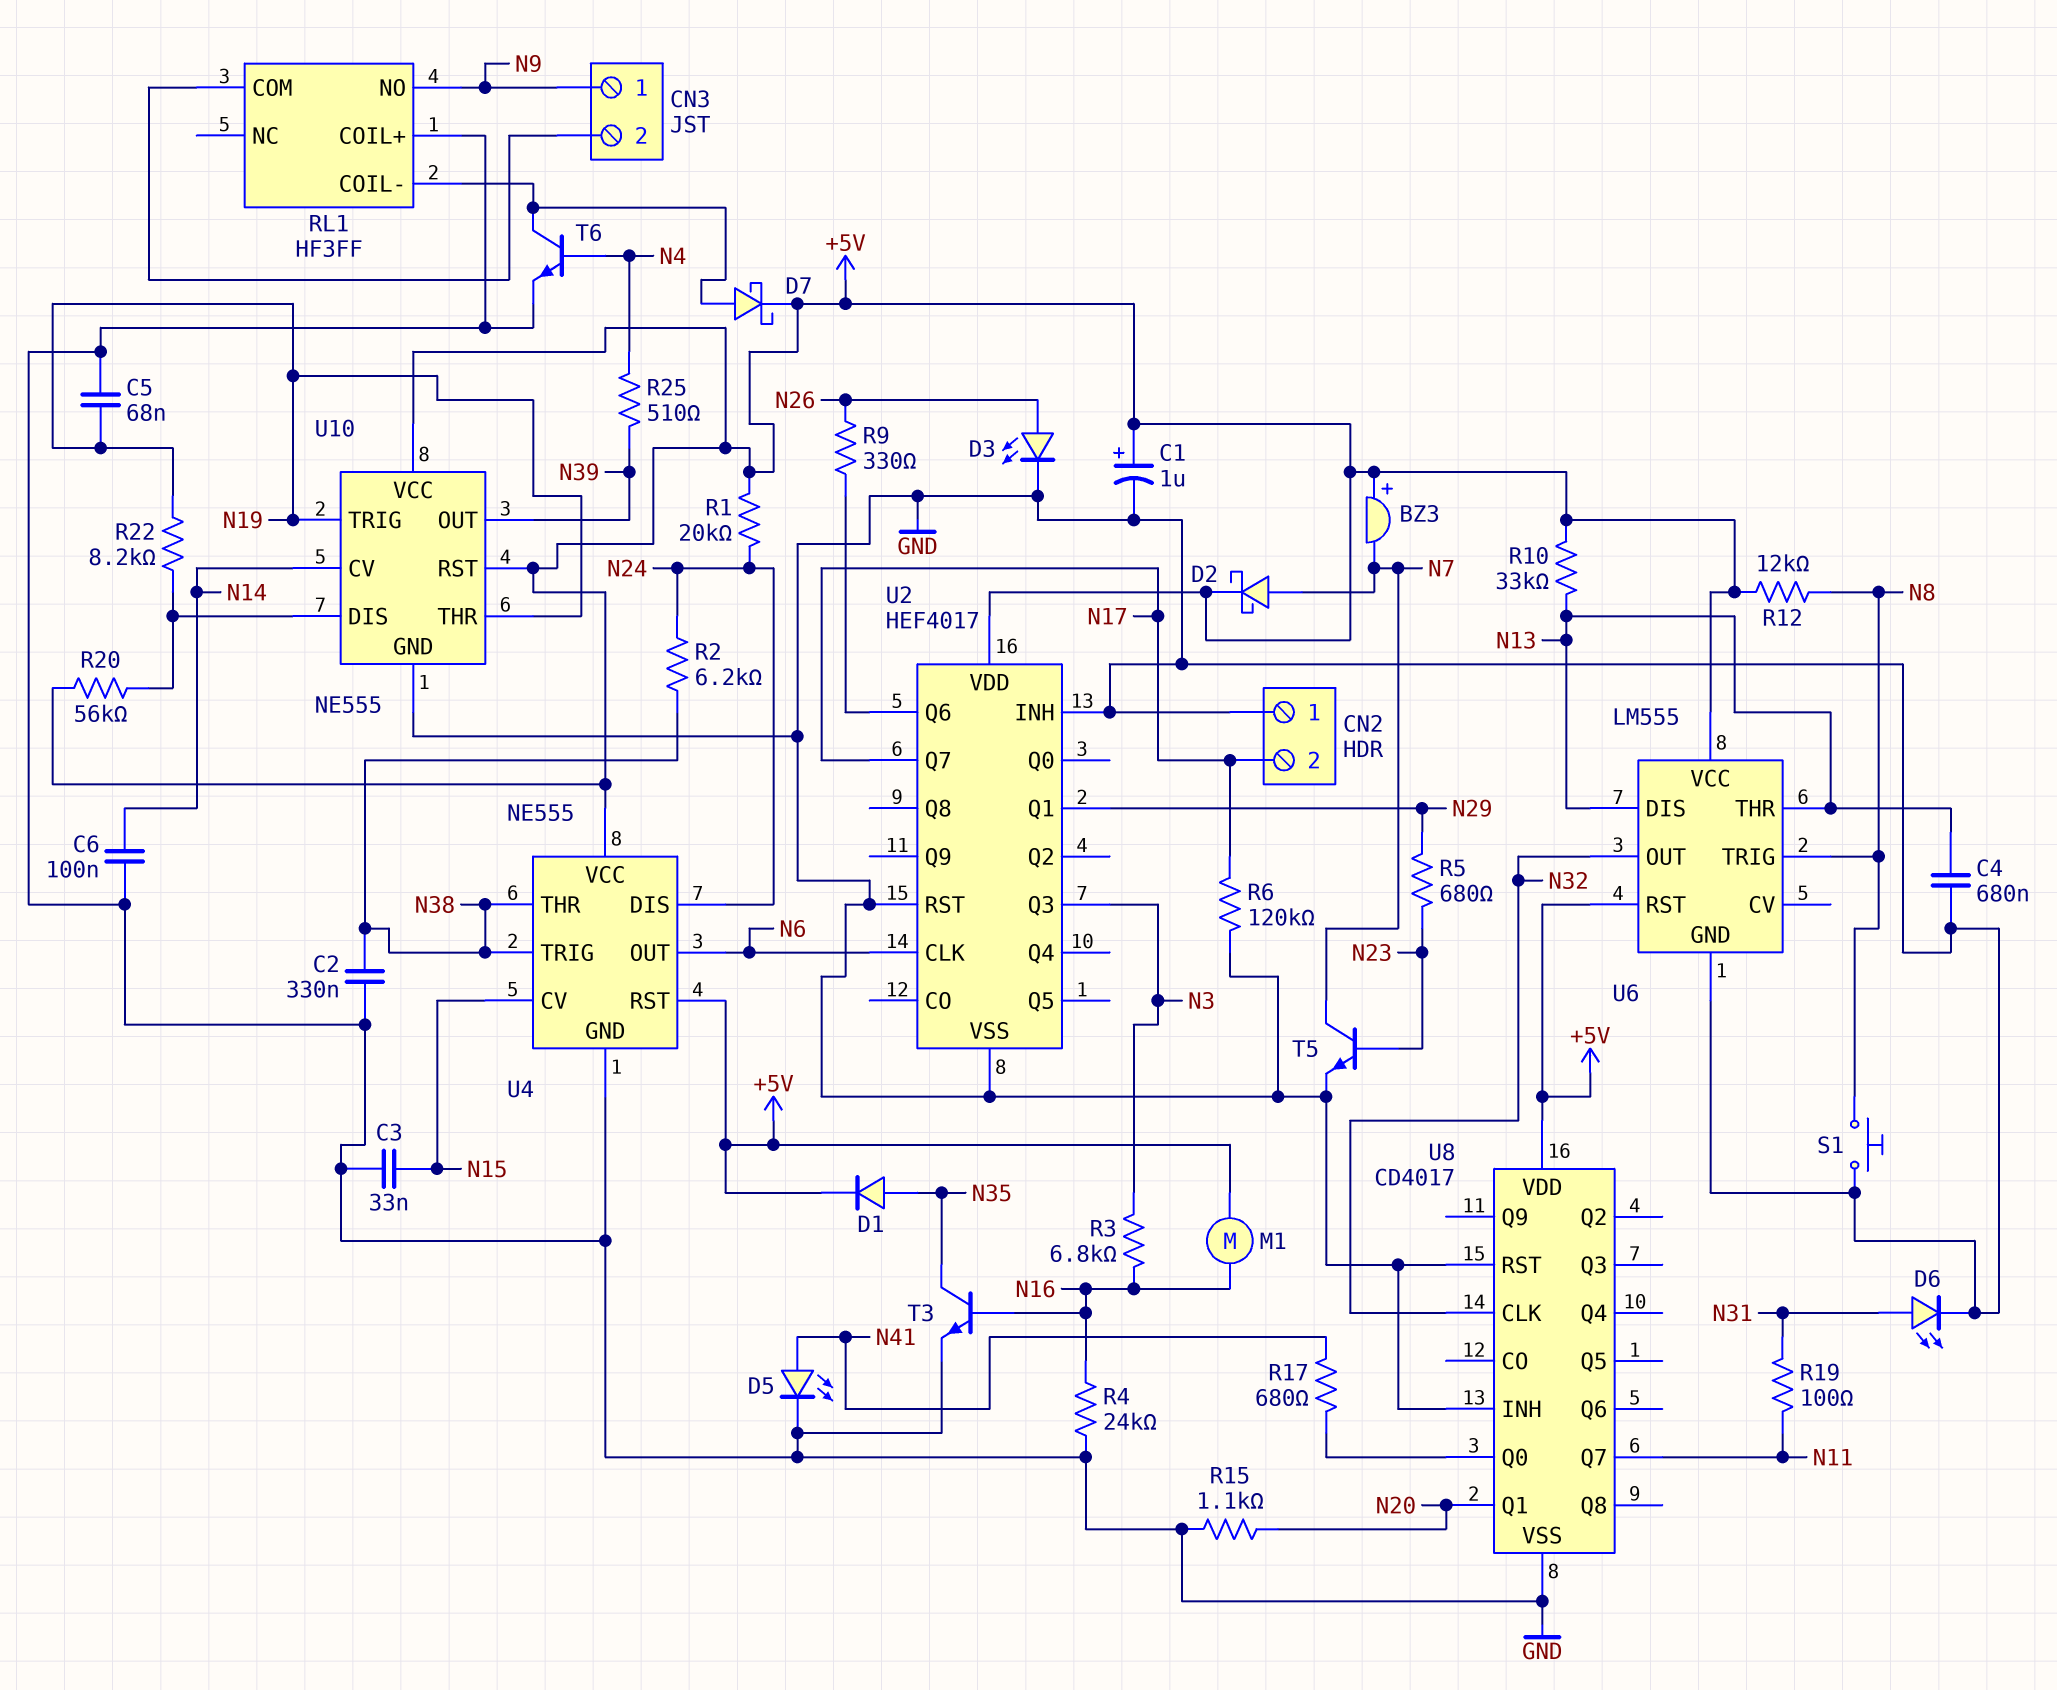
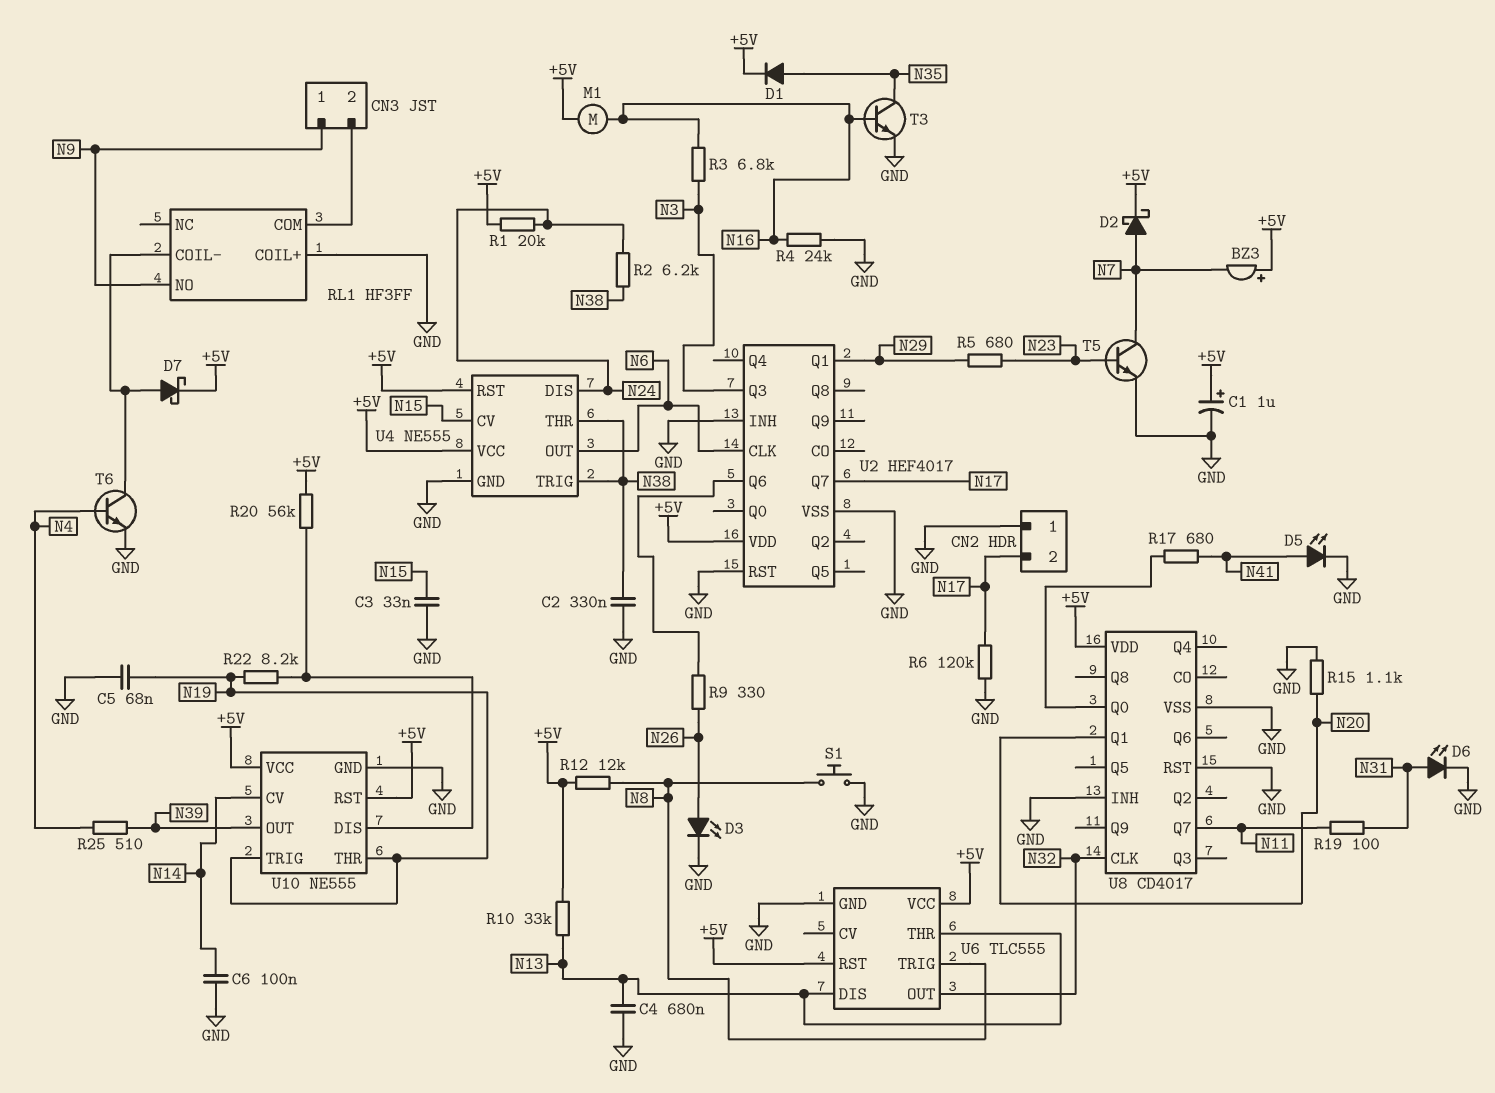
U6: LM555 -> TLC555

